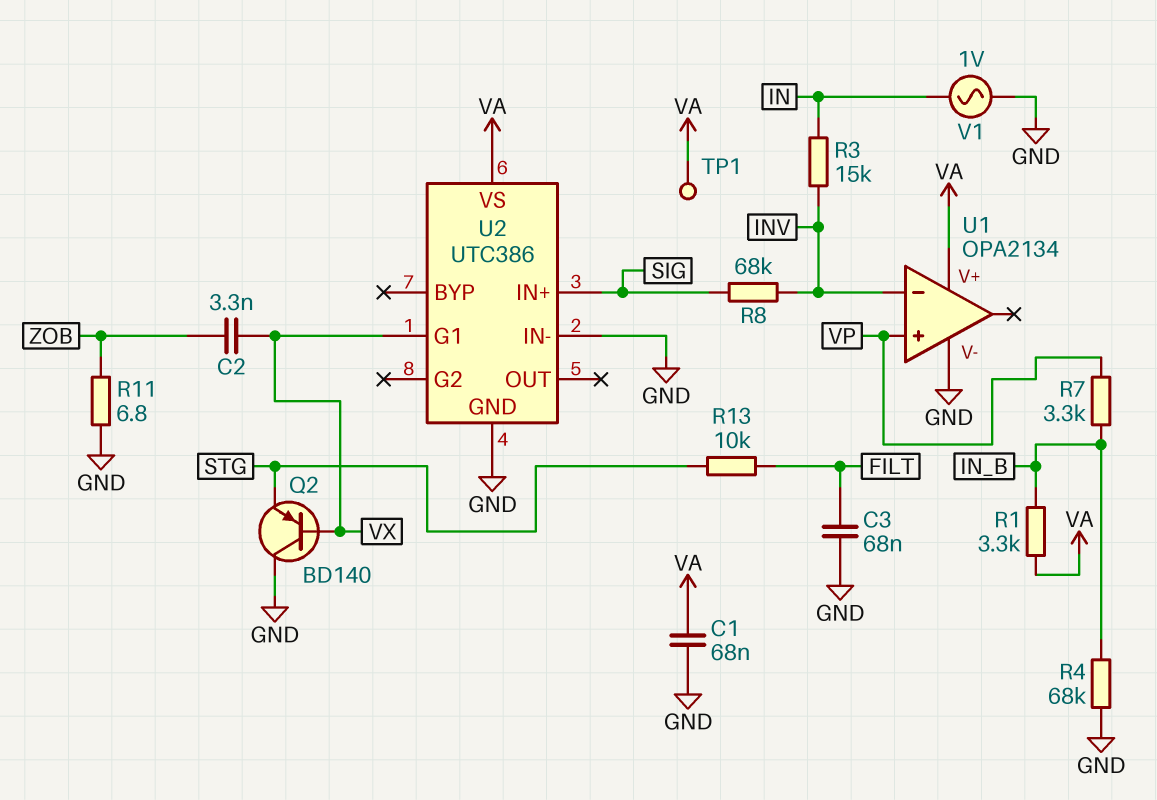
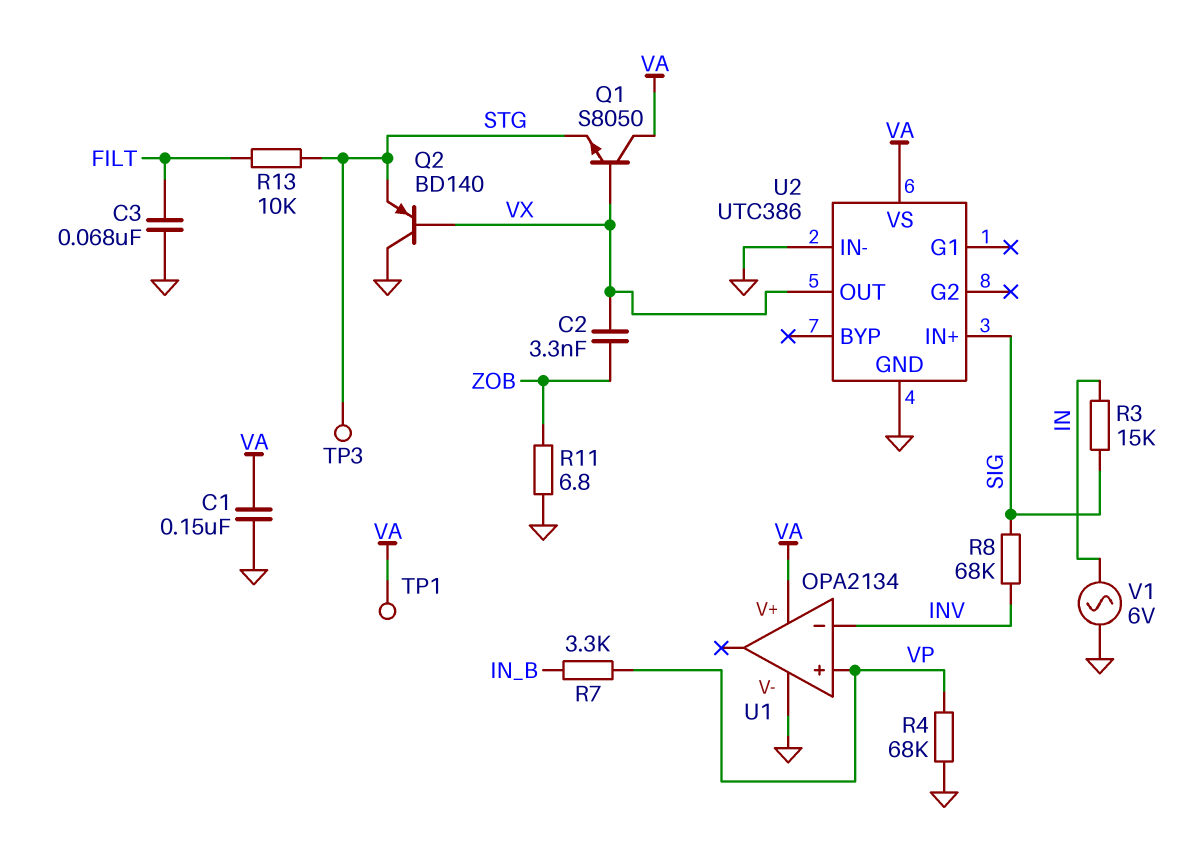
C1: 68nF (GND, VA) -> 150nF (GND, VA)
Q1: none -> NPN S8050 (B VX, C VA, E STG)
R1: 3.3k (IN_B, VA) -> none
R3: 15k (IN, INV) -> 15k (IN, SIG)
R4: 68k (GND, IN_B) -> 68k (GND, VP)
TP3: none -> test point (STG)
U2 pin G1: VX -> none
U2 pin OUT: none -> VX
V1: AC 1V (GND, IN) -> AC 6V (GND, IN)

